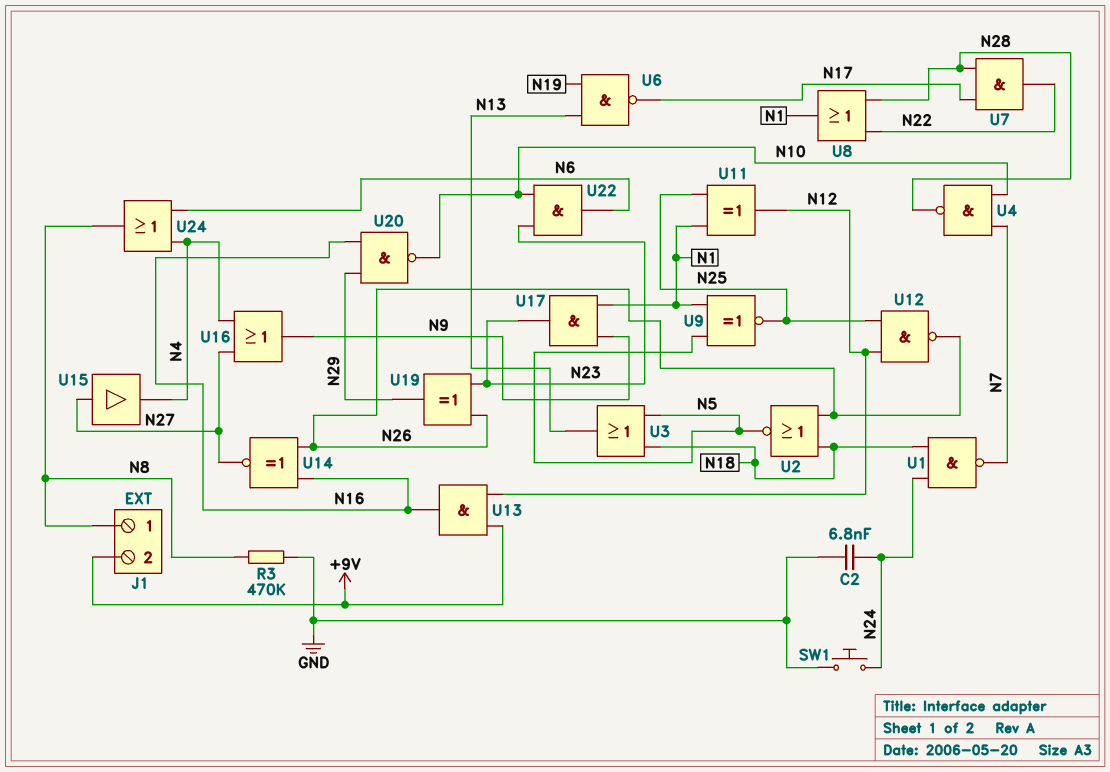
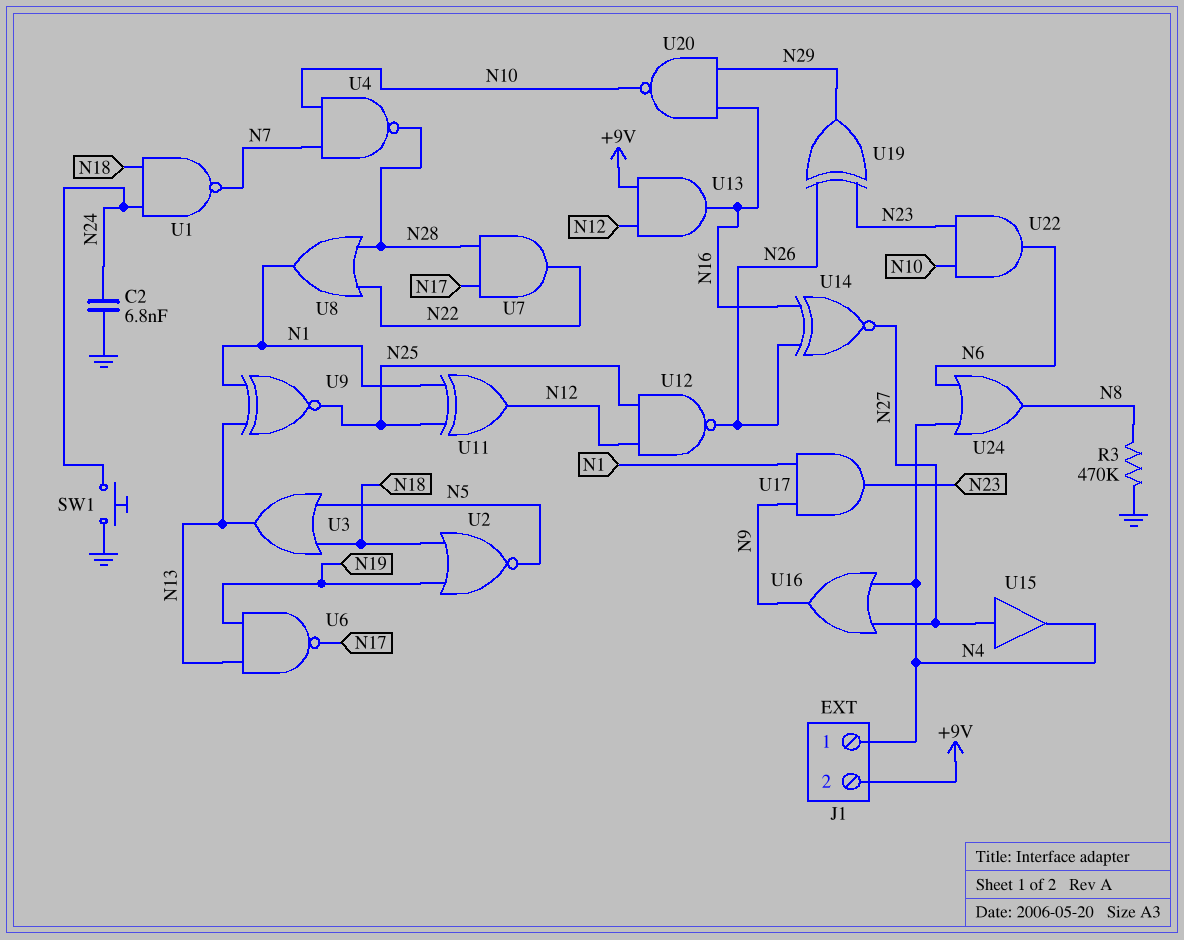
J1 pin 1: N8 -> N4
U2: NOR (in N18, in N26, out N5) -> NOR (in N18, in N19, out N5)
U9: XNOR (in N1, in N5, out N25) -> XNOR (in N1, in N13, out N25)

